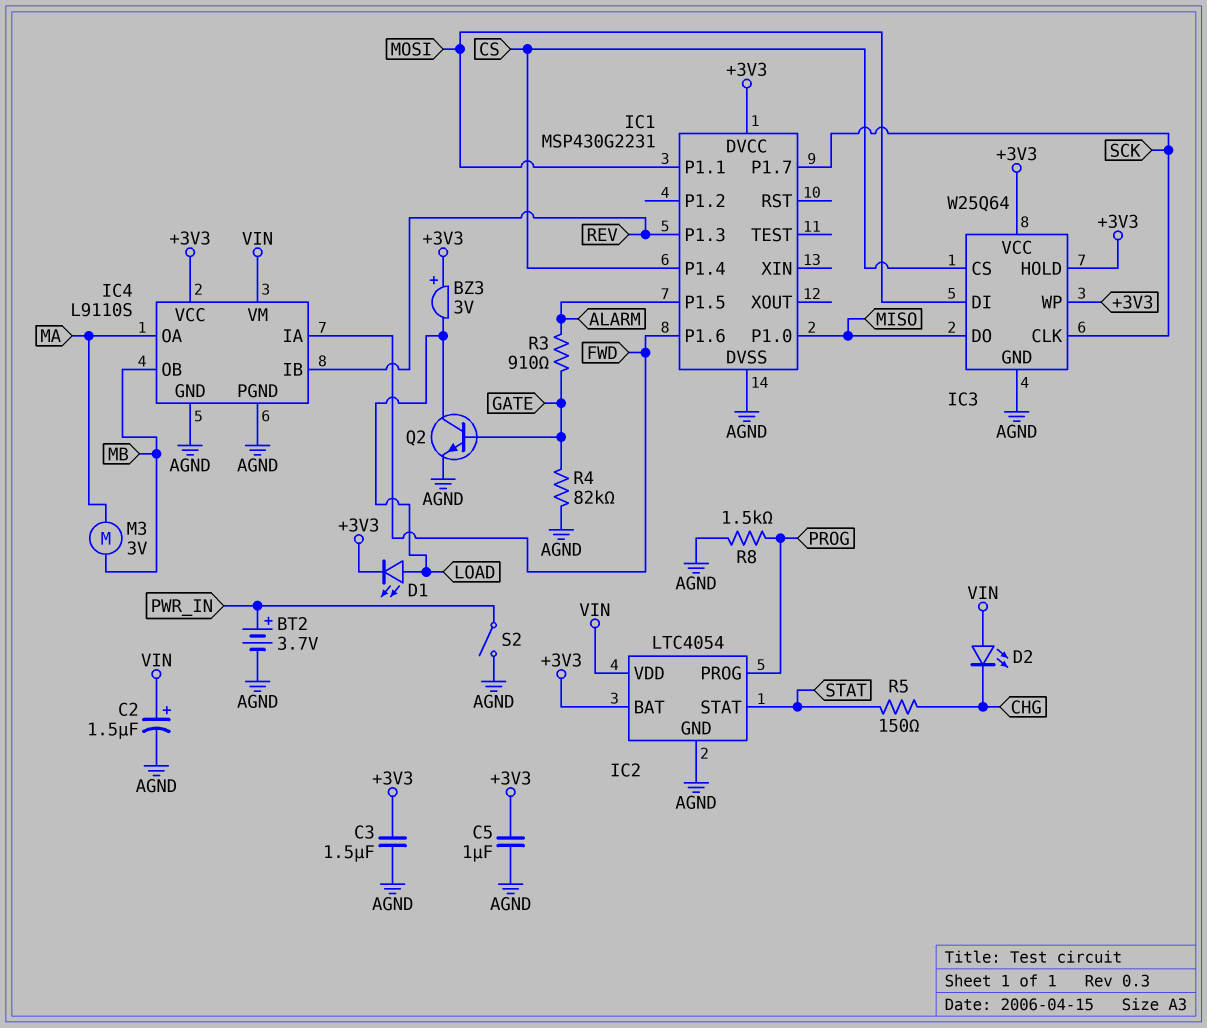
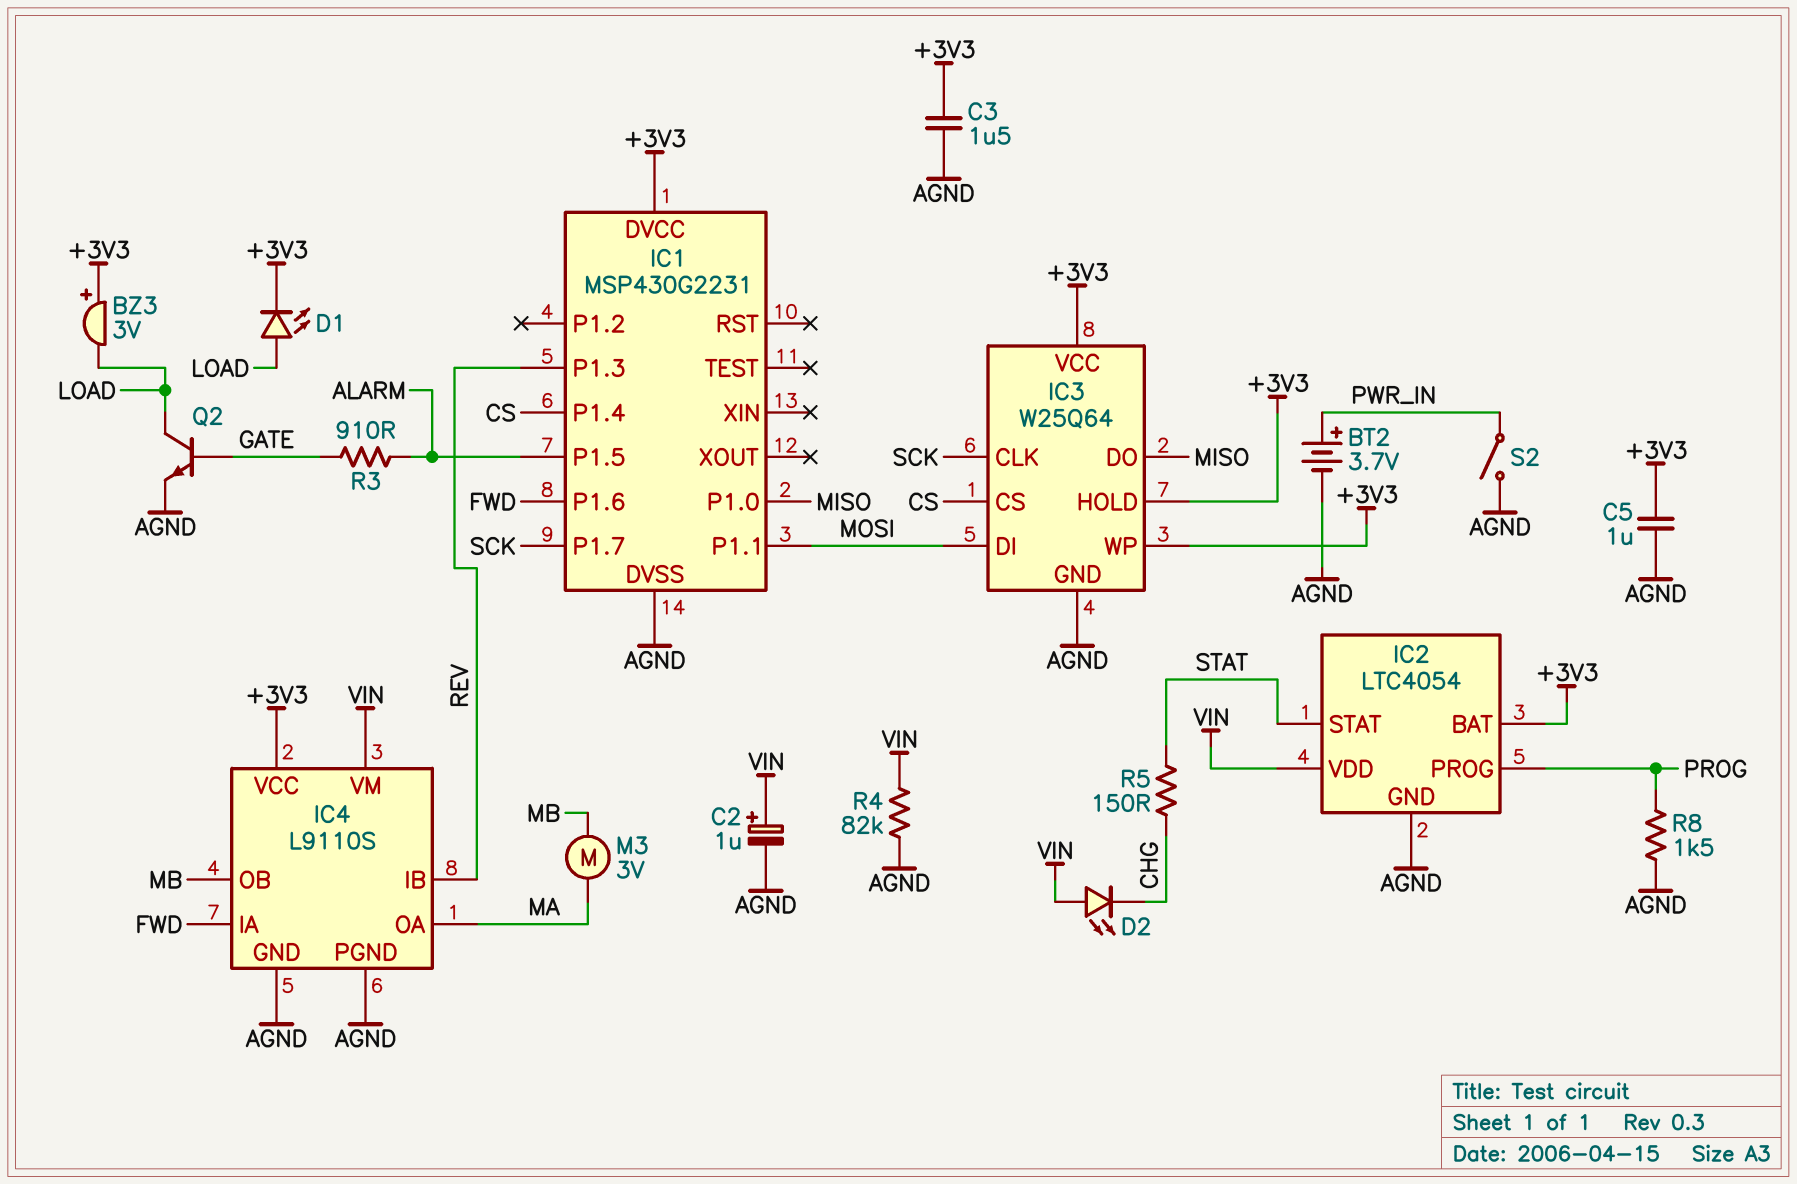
C2: 1.5uF (plus VIN, minus AGND) -> 1uF (plus VIN, minus AGND)
R4: 82k (AGND, GATE) -> 82k (AGND, VIN)

